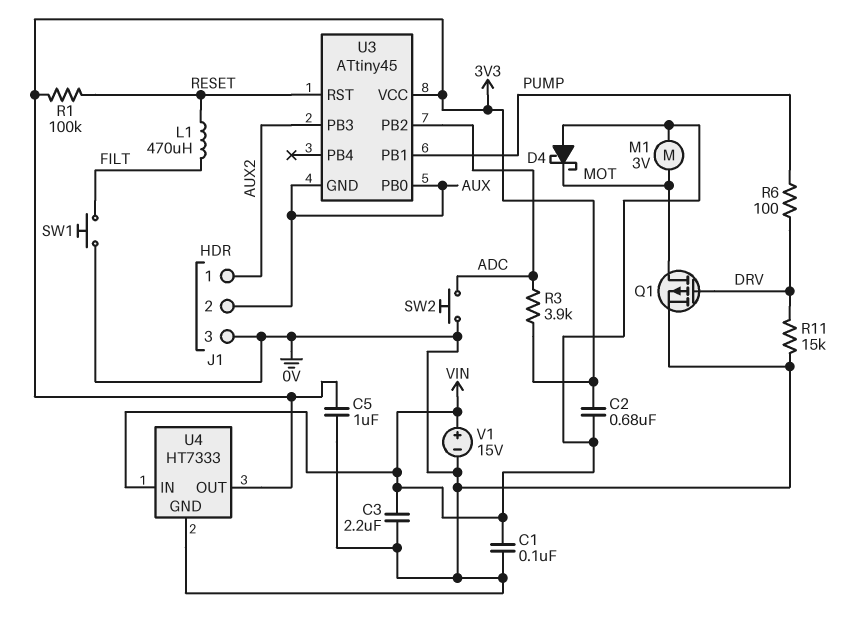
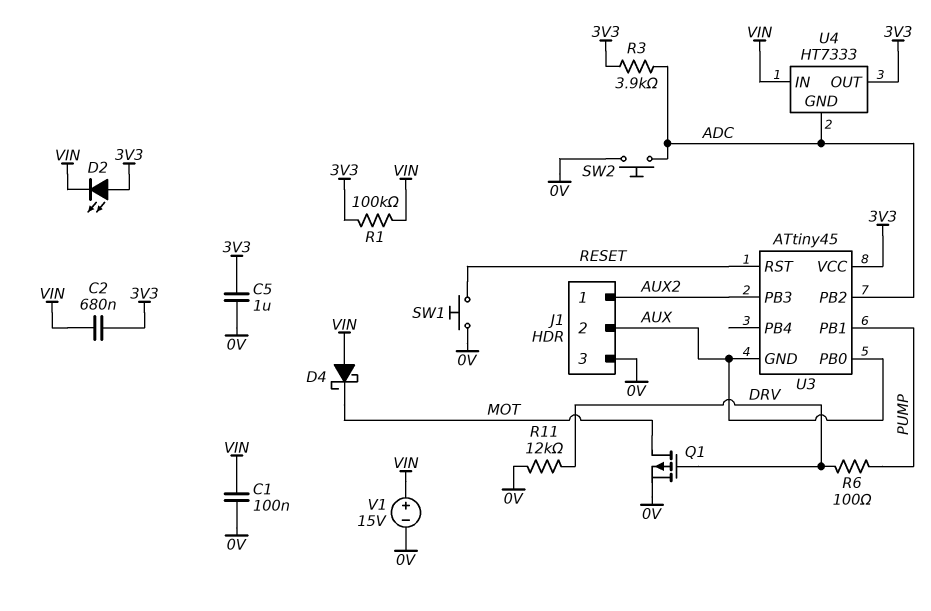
C3: 2.2uF (0V, VIN) -> none
D2: none -> LED (A 3V3, K VIN)
L1: 470uH (FILT, RESET) -> none
M1: motor 3V (MOT, VIN) -> none
R1: 100k (3V3, RESET) -> 100k (3V3, VIN)
R11: 15k (0V, DRV) -> 12k (0V, DRV)
SW1: button (0V, FILT) -> button (0V, RESET)
U4 pin GND: 0V -> ADC

